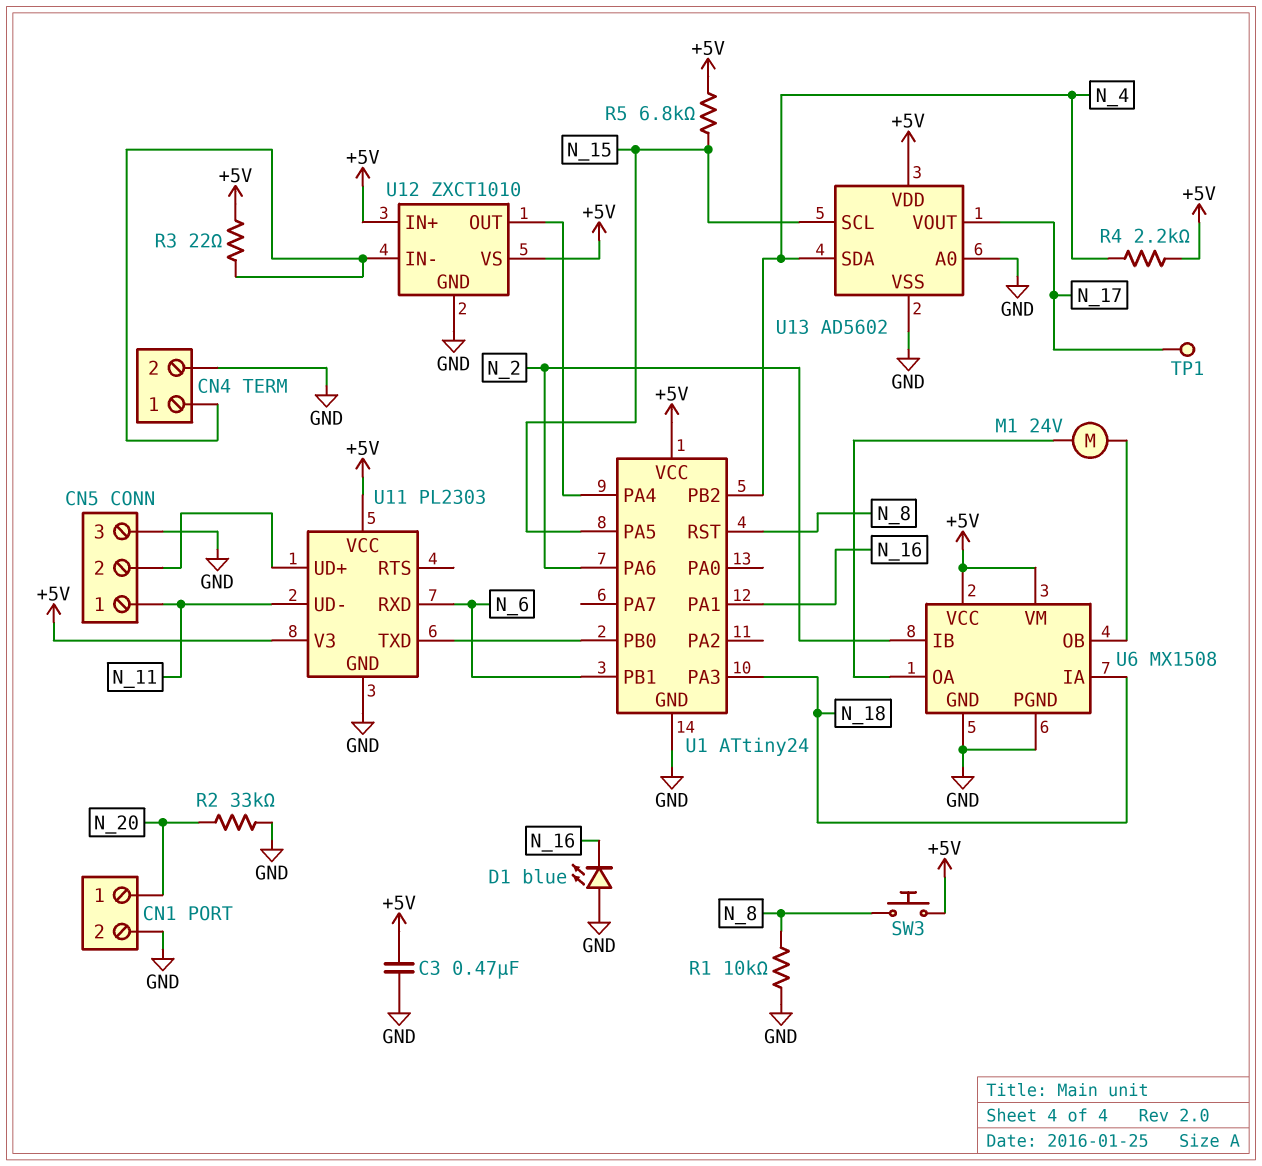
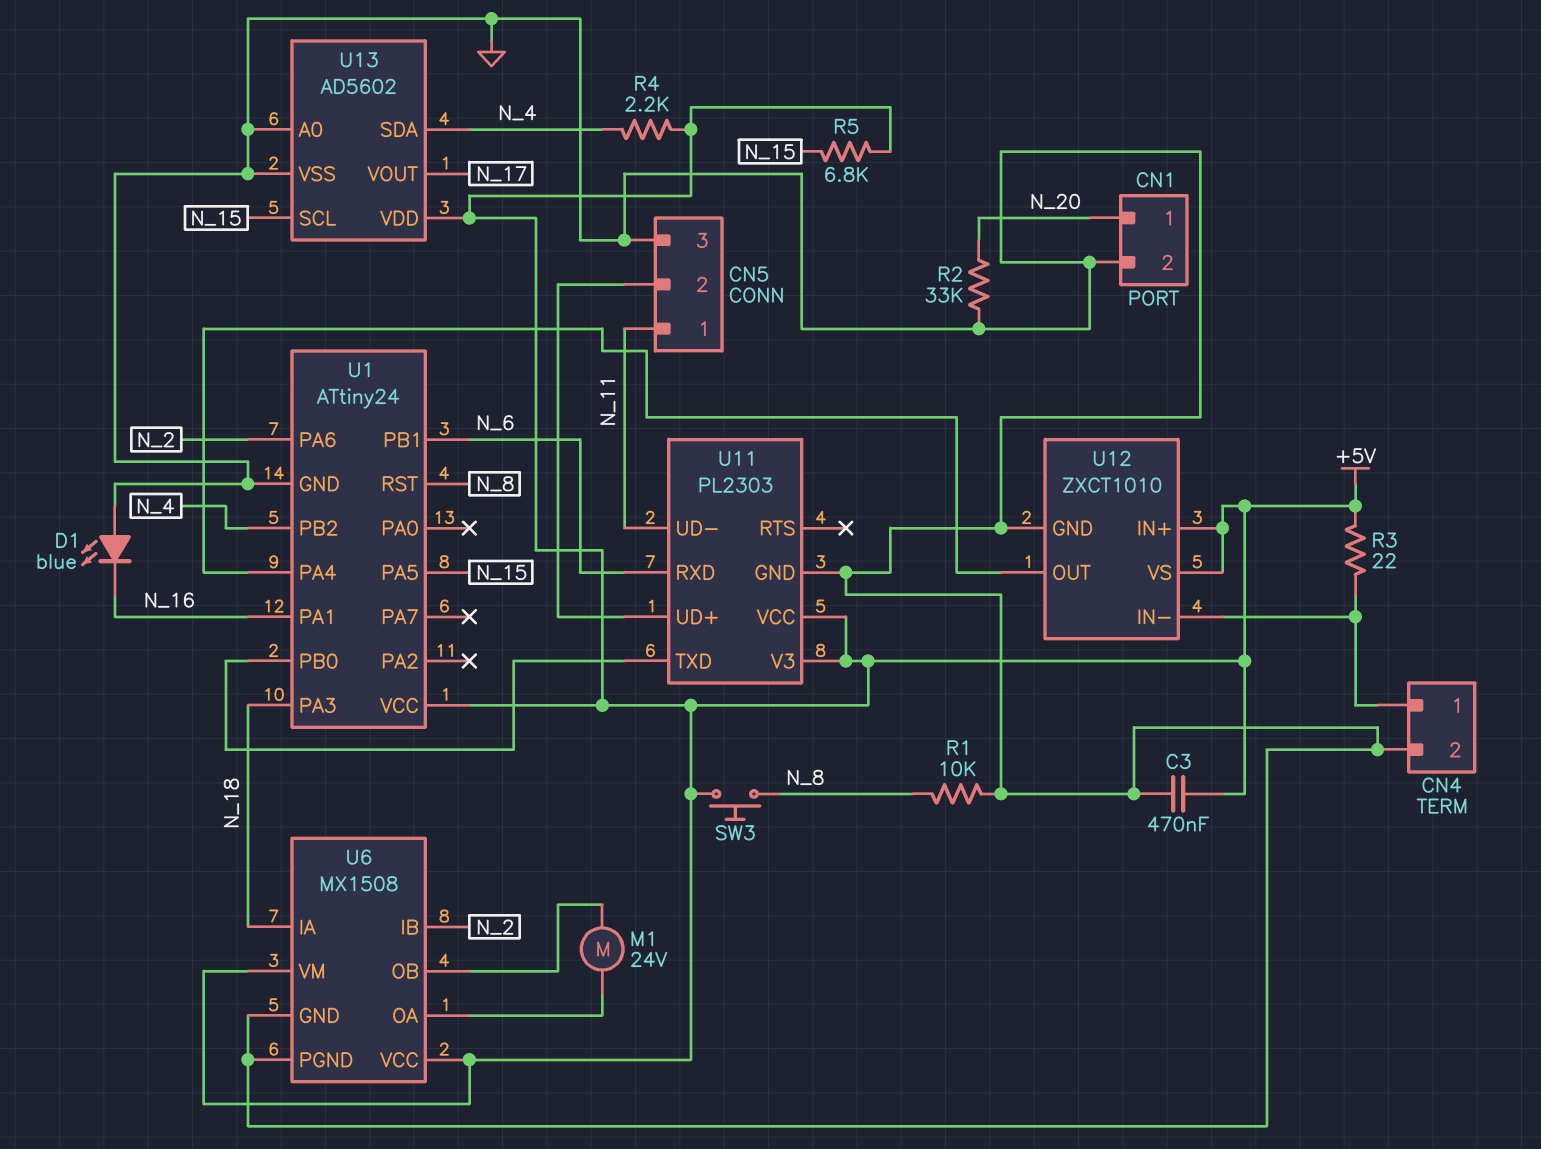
TP1: test point (N_17) -> none

